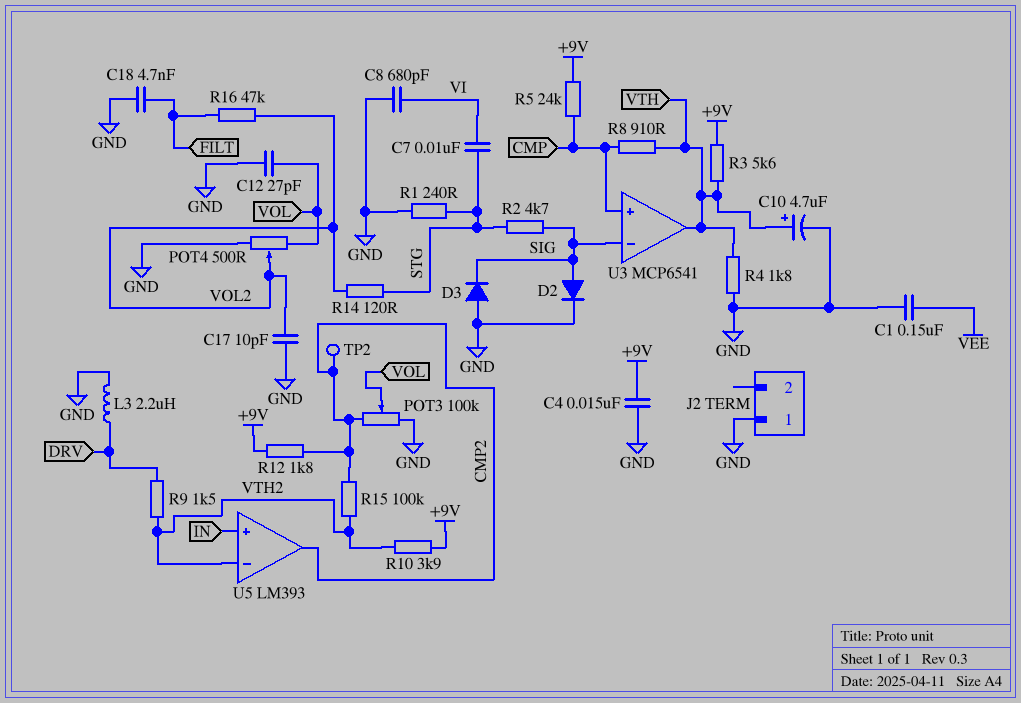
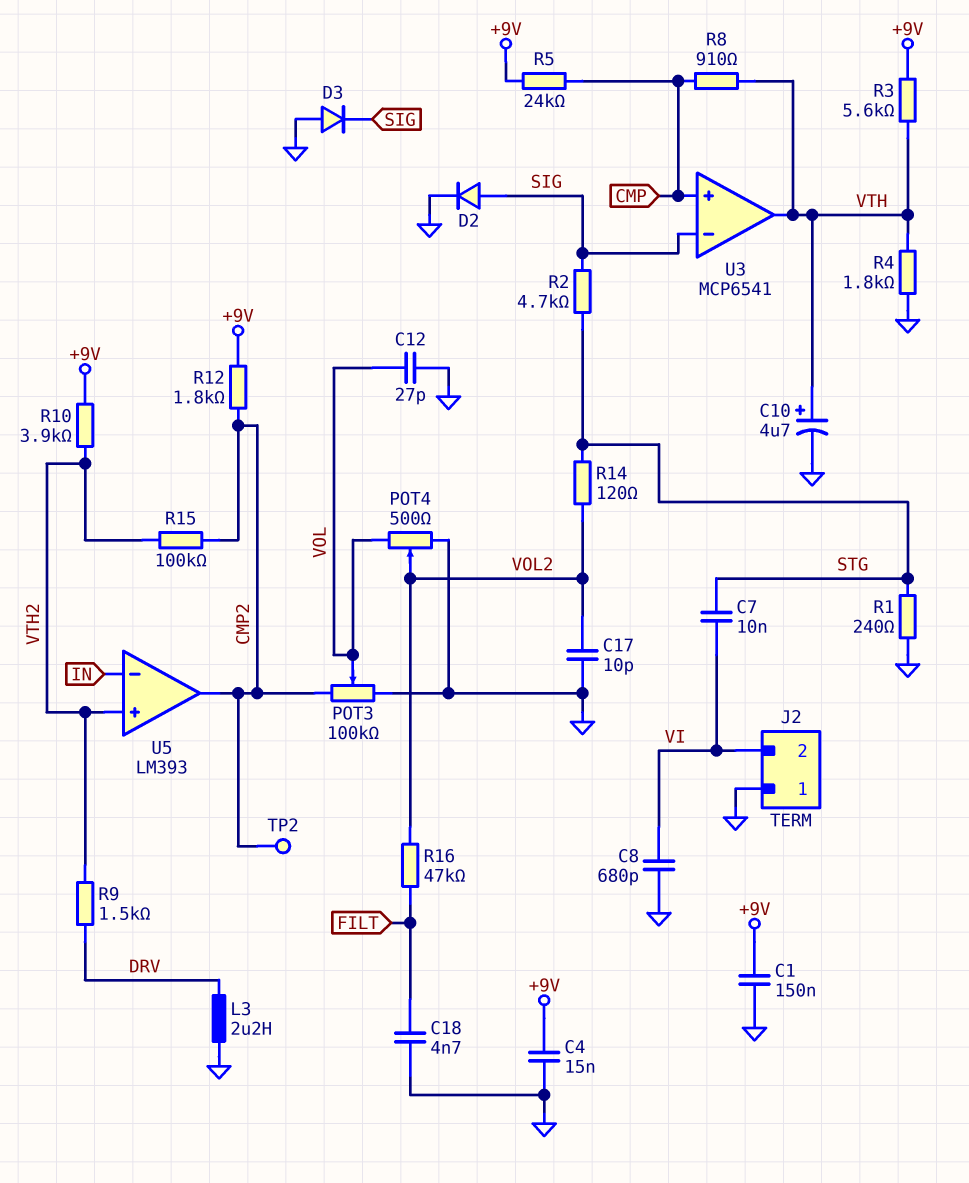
C1: 150nF (GND, VEE) -> 150nF (+9V, GND)
J2 pin 2: none -> VI
U5 pin in+: IN -> VTH2
U5 pin in-: VTH2 -> IN

